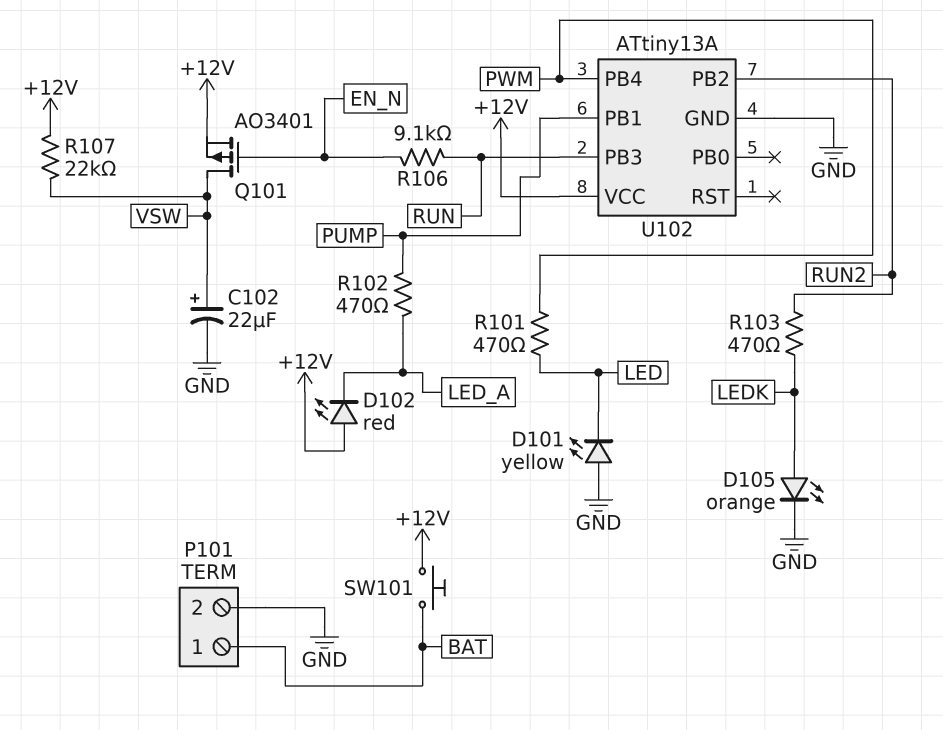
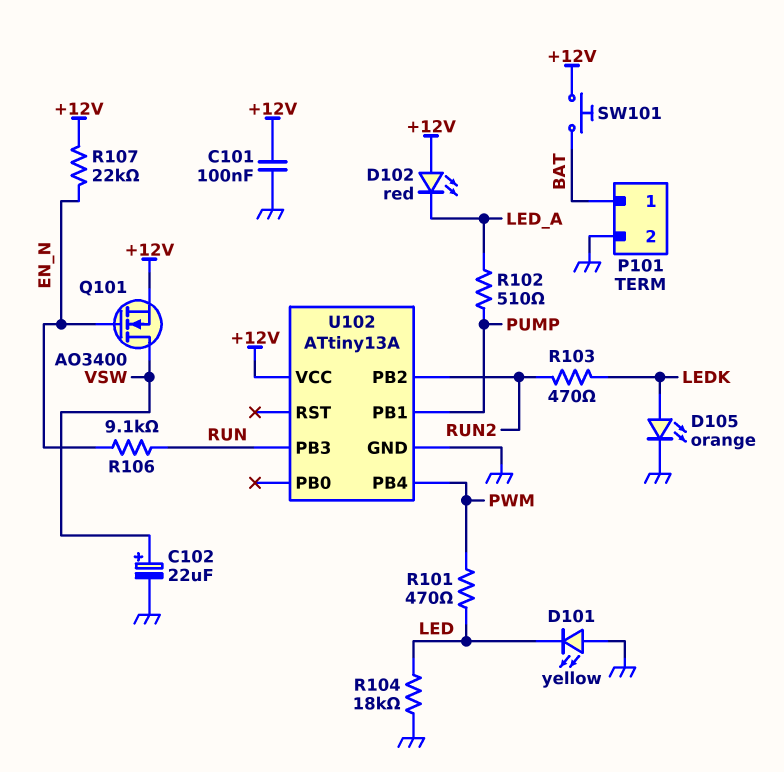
C101: none -> 100nF (+12V, GND)
Q101: PMOS AO3401 (G EN_N, D VSW, S +12V) -> NMOS AO3400 (G EN_N, D VSW, S +12V)
R102: 470 (LED_A, PUMP) -> 510 (LED_A, PUMP)
R104: none -> 18k (GND, LED)
R107: 22k (+12V, VSW) -> 22k (+12V, EN_N)

